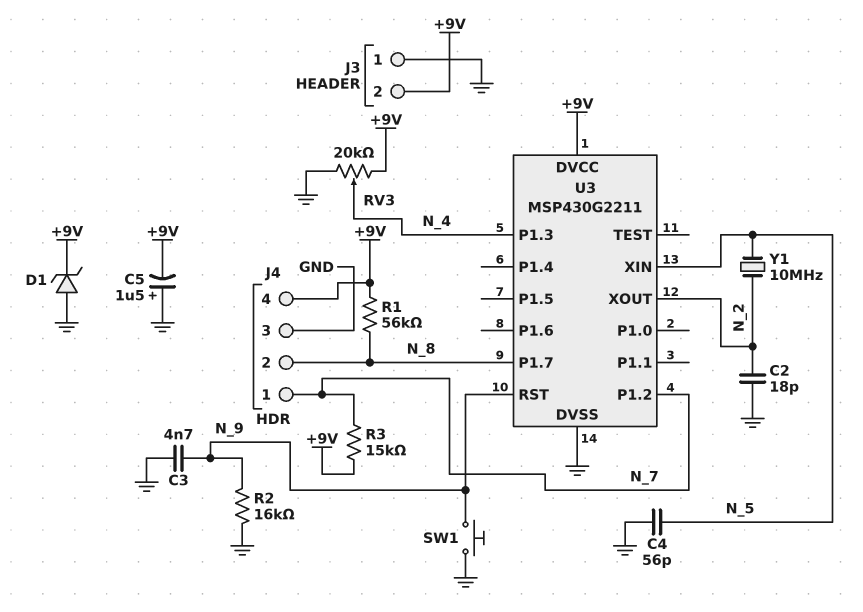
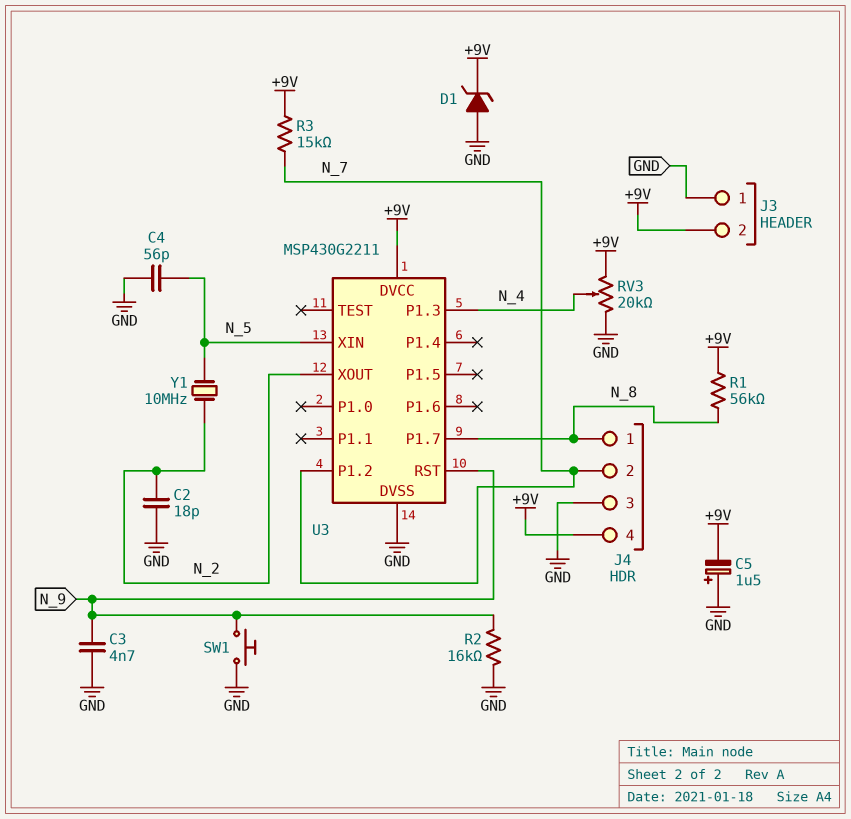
J4 pin 1: N_7 -> N_8
J4 pin 2: N_8 -> N_7

